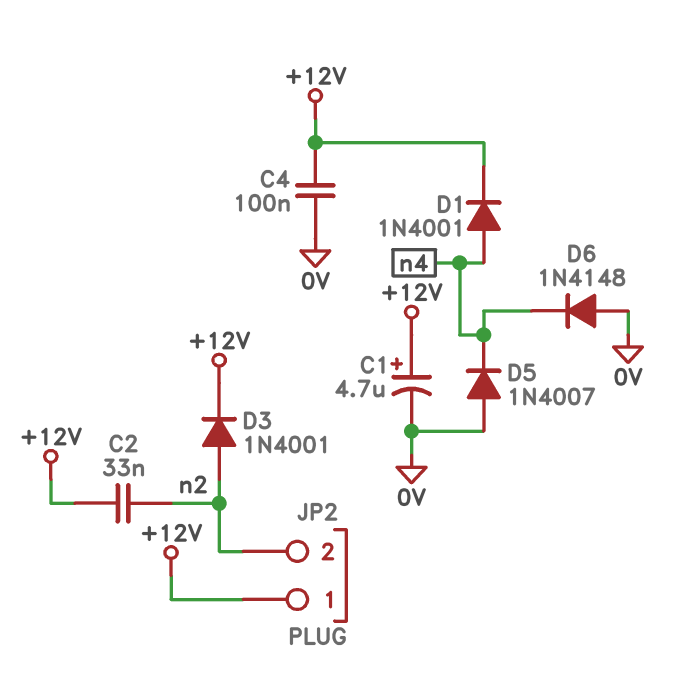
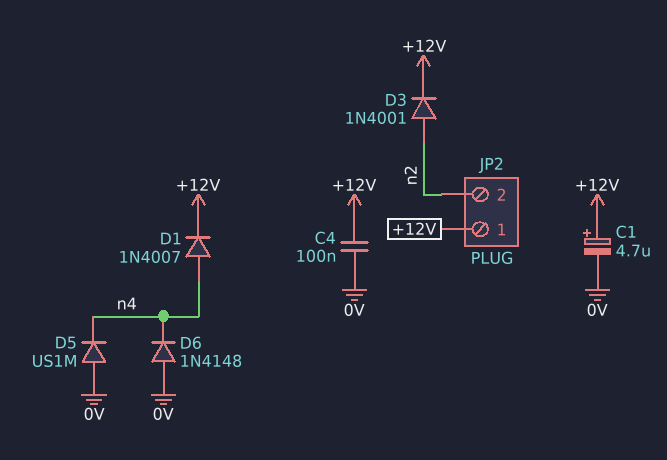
C2: 33nF (+12V, n2) -> none
D1: diode 1N4001 (A n4, K +12V) -> diode 1N4007 (A n4, K +12V)
D5: diode 1N4007 (A 0V, K n4) -> diode US1M (A 0V, K n4)

